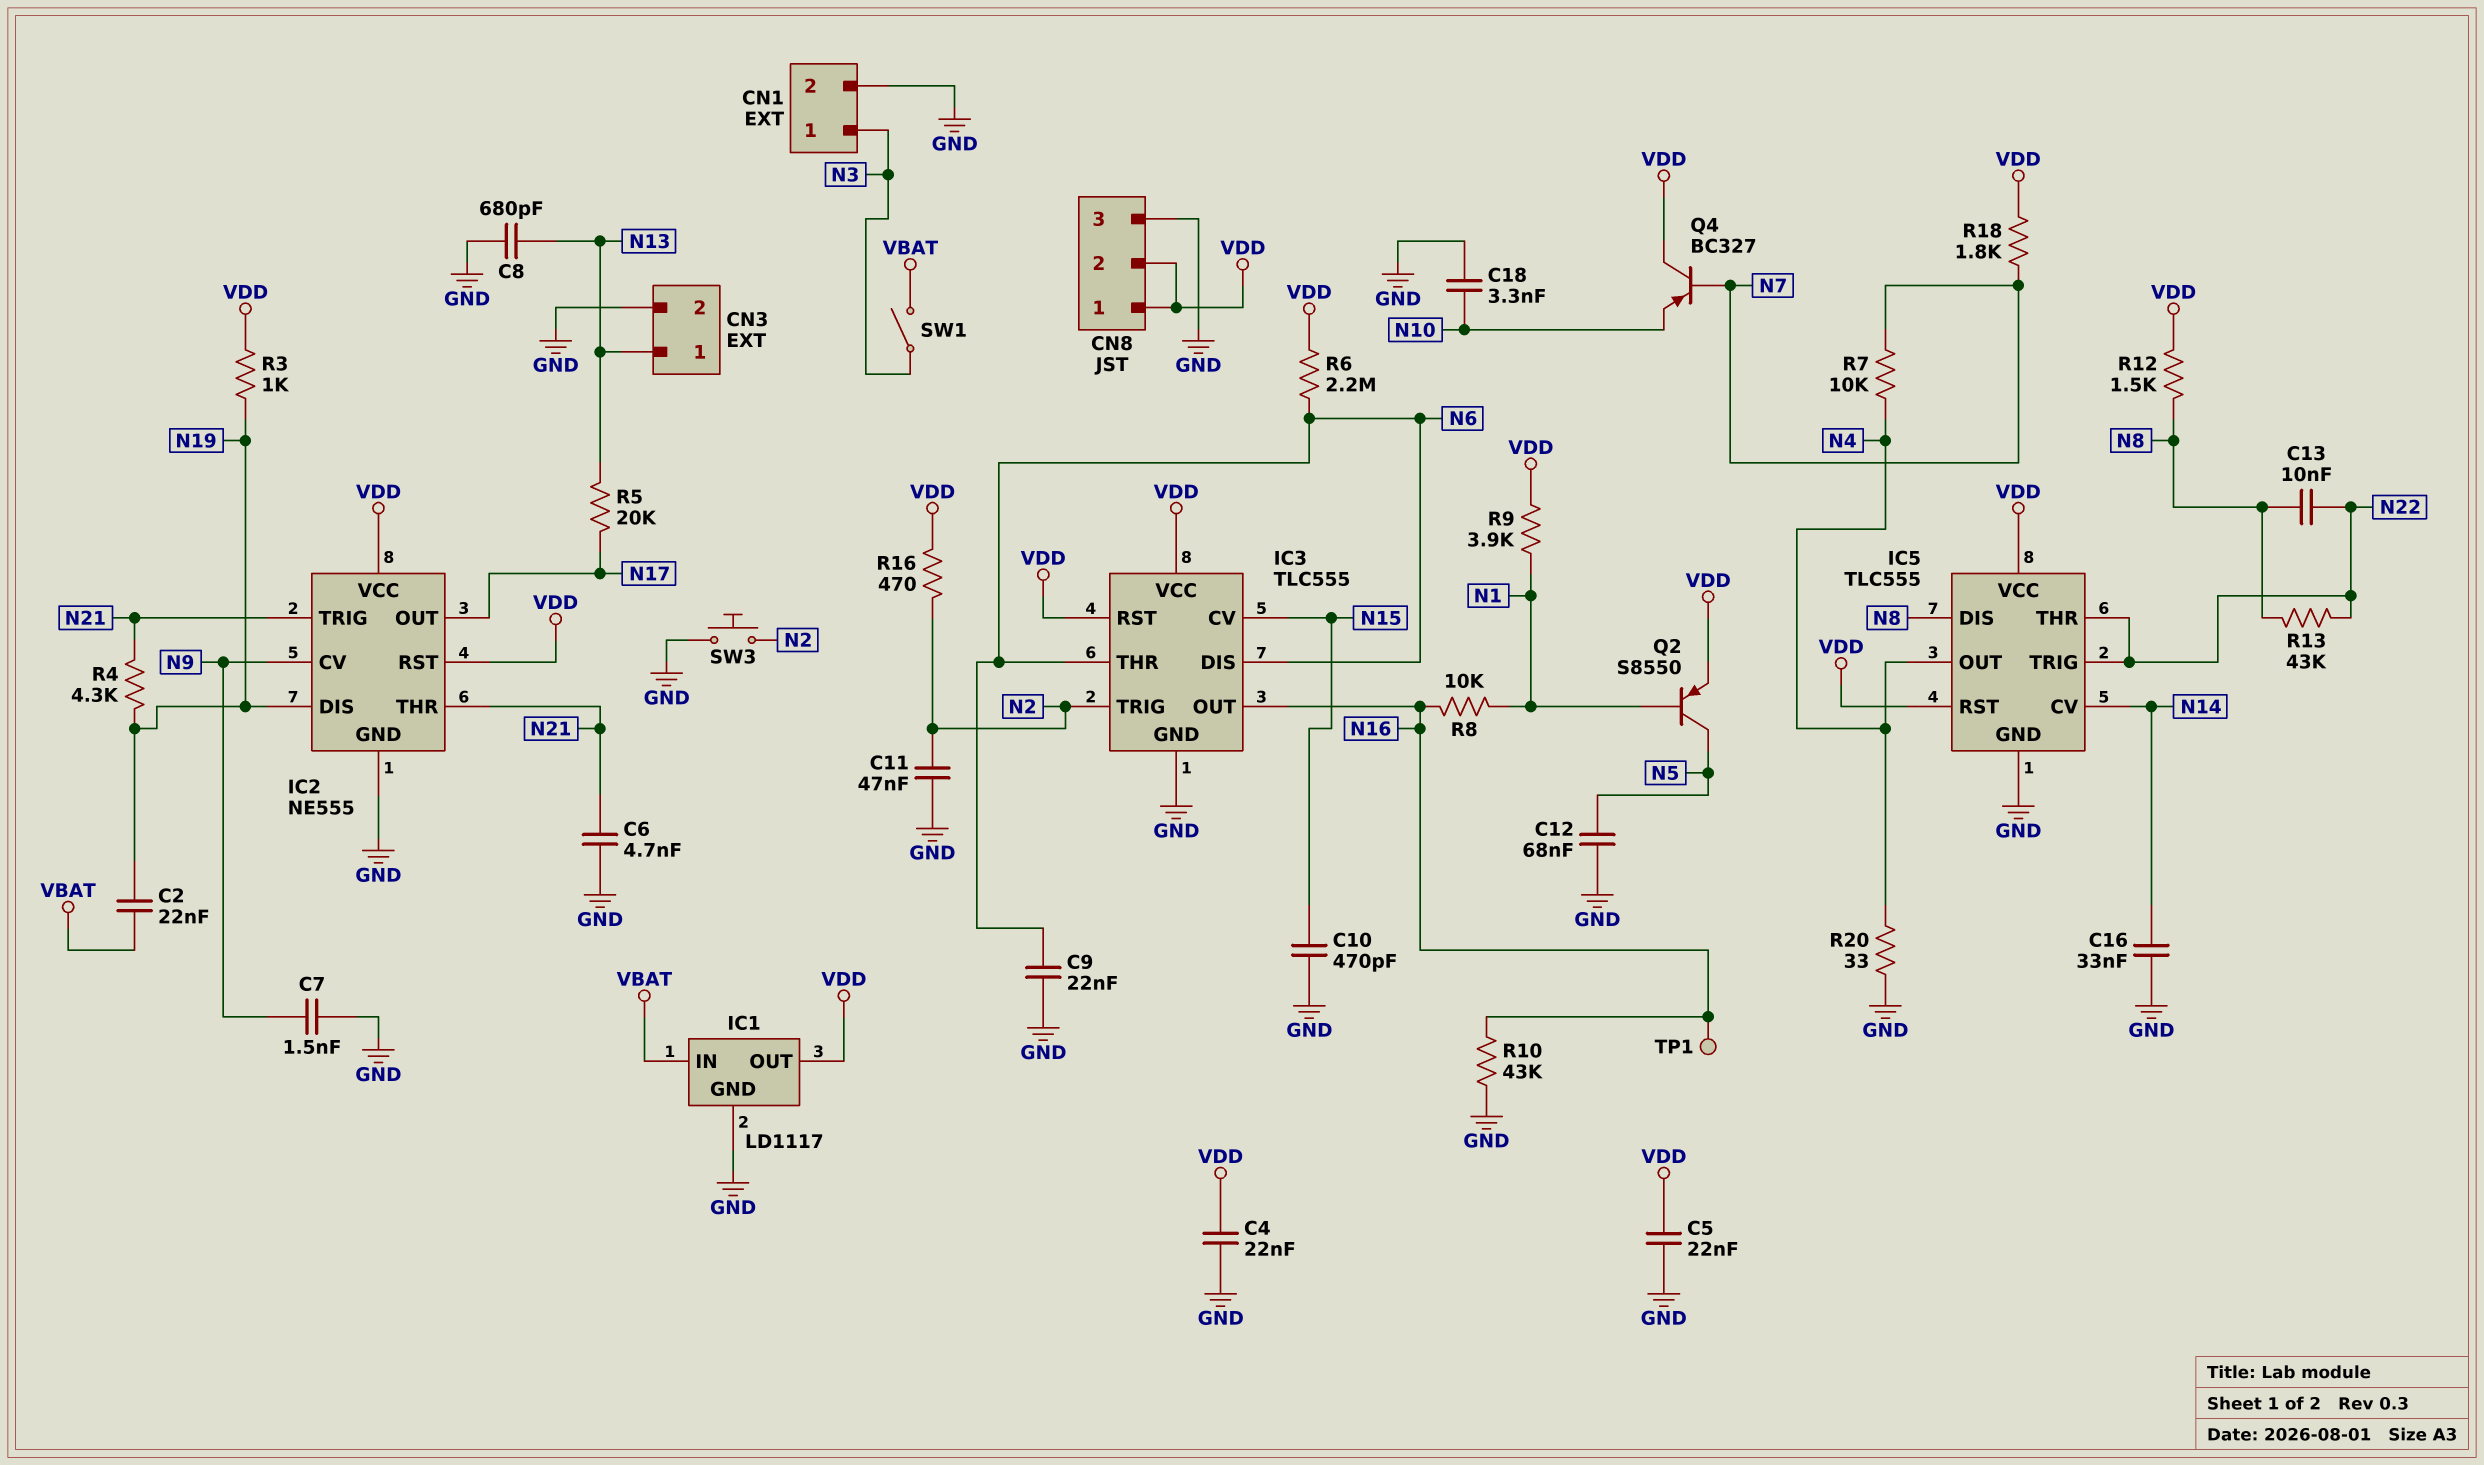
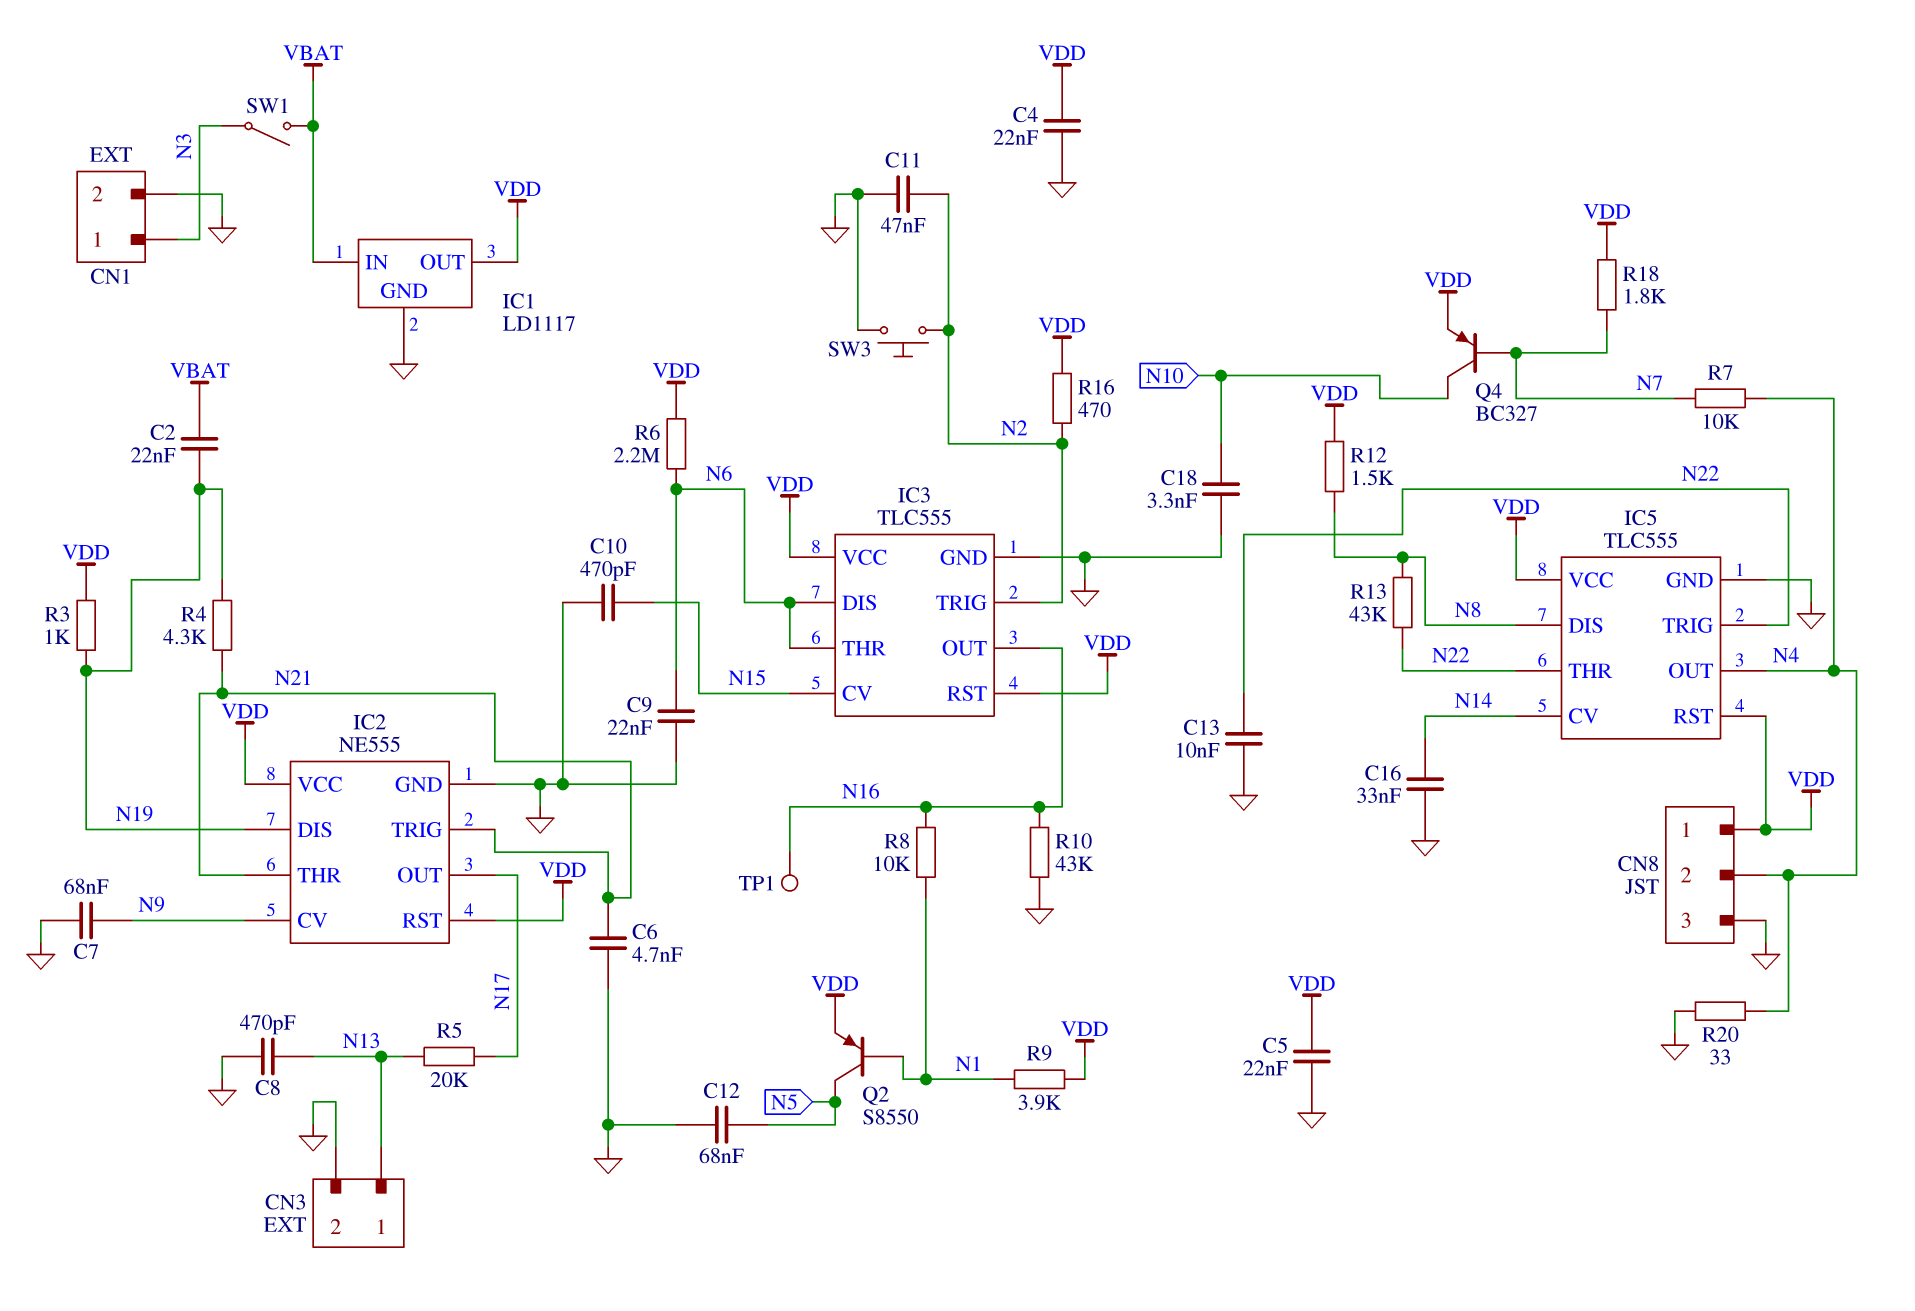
C7: 1.5nF (GND, N9) -> 68nF (GND, N9)
C8: 680pF (GND, N13) -> 470pF (GND, N13)
C13: 10nF (N8, N22) -> 10nF (GND, N22)
CN8 pin 2: VDD -> N4
Q4: PNP BC327 (B N7, C VDD, E N10) -> PNP BC327 (B N7, C N10, E VDD)

